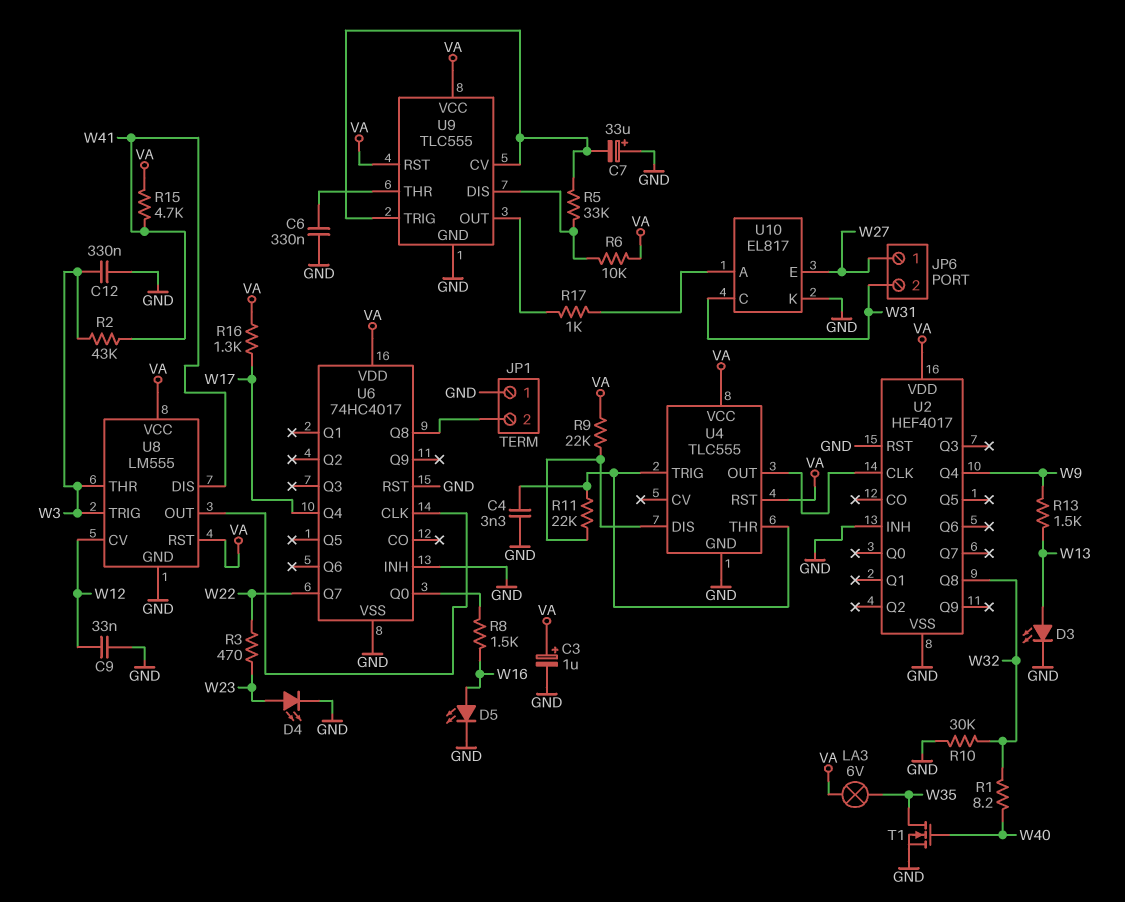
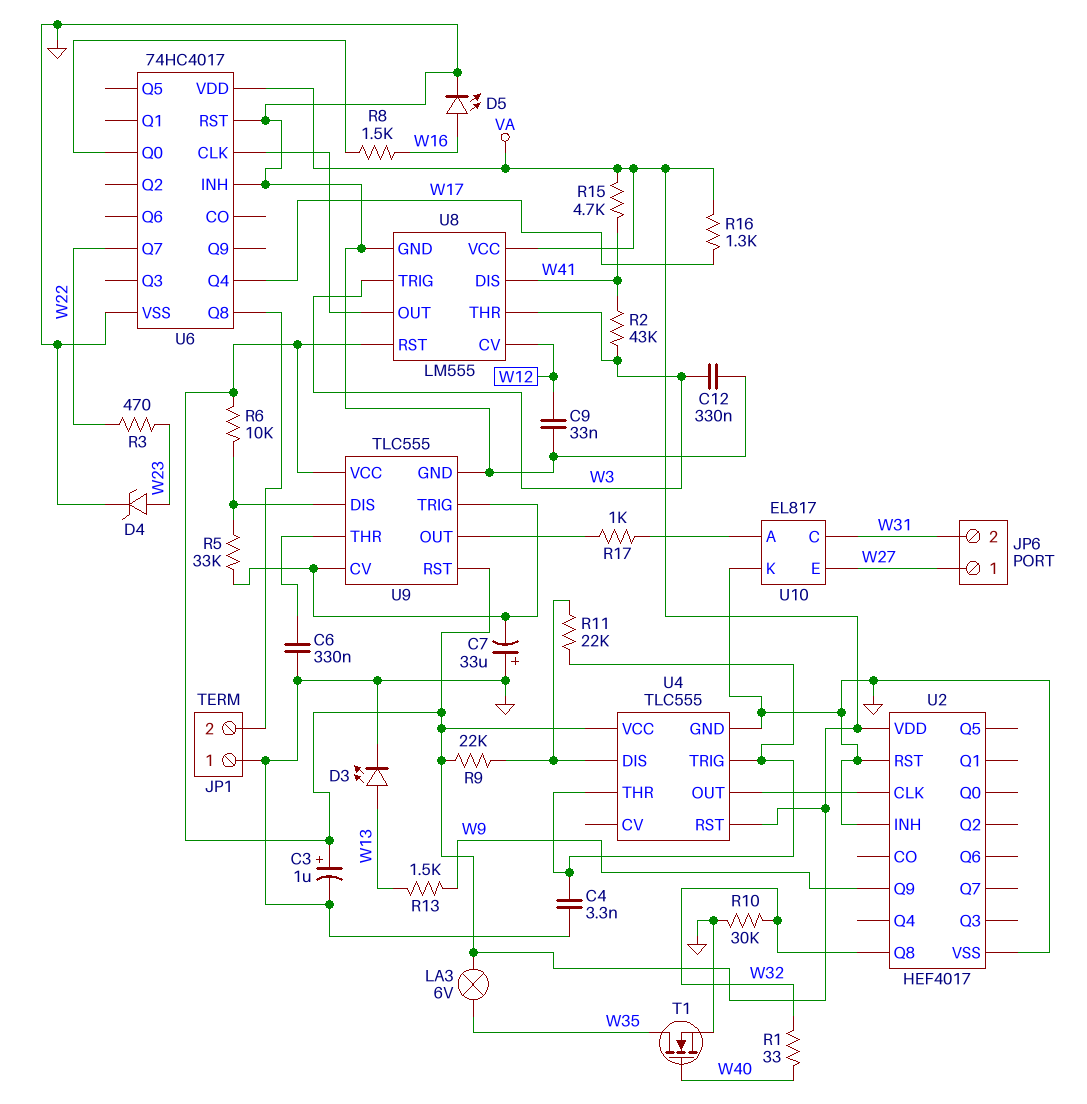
D4: LED (A W23, K GND) -> zener (A W23, K GND)
R1: 8.2 (W32, W40) -> 33 (W32, W40)
U2 pin Q4: W9 -> none
U2 pin Q9: none -> W9

